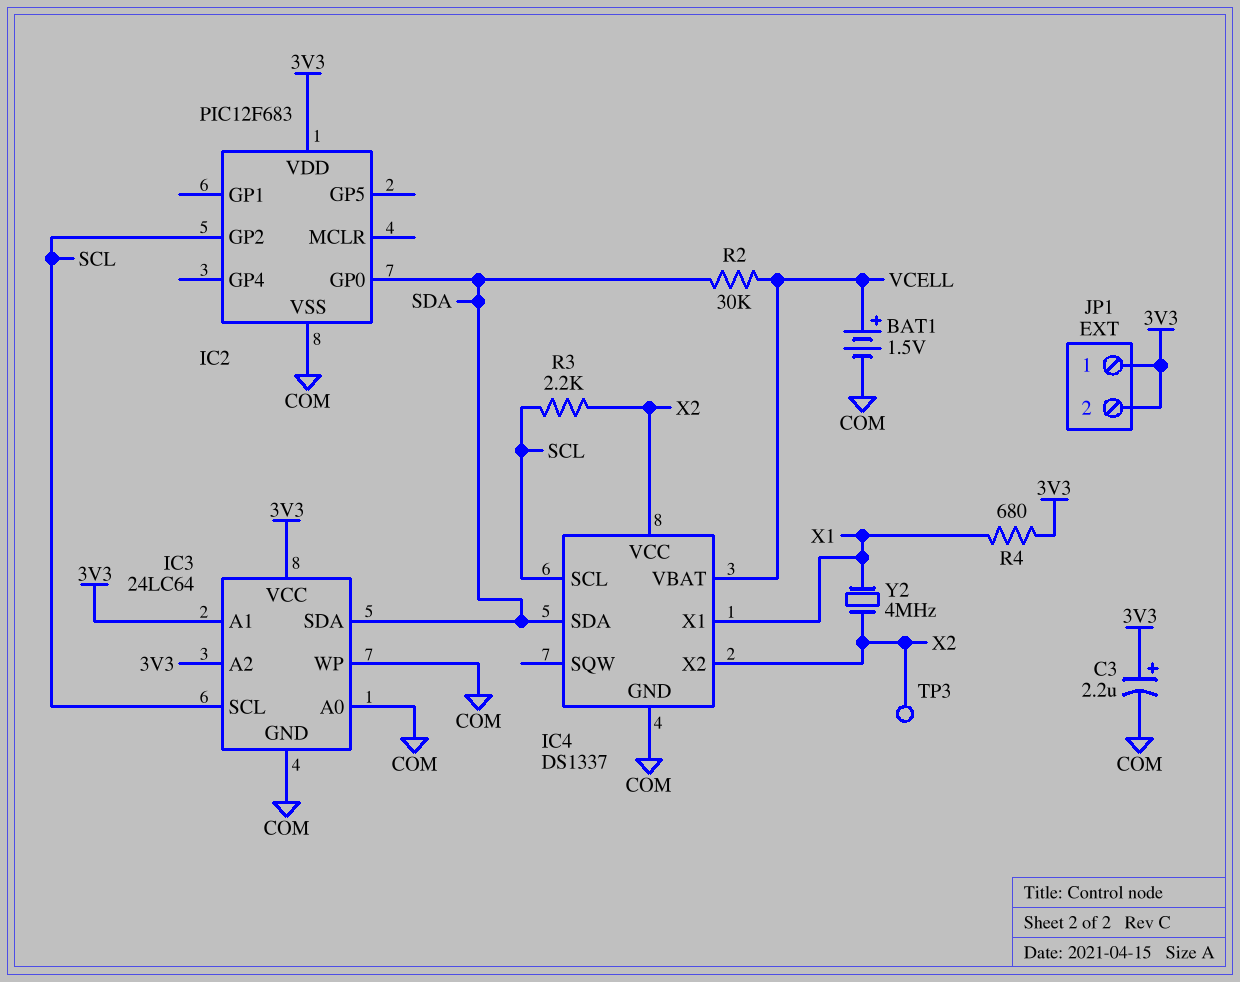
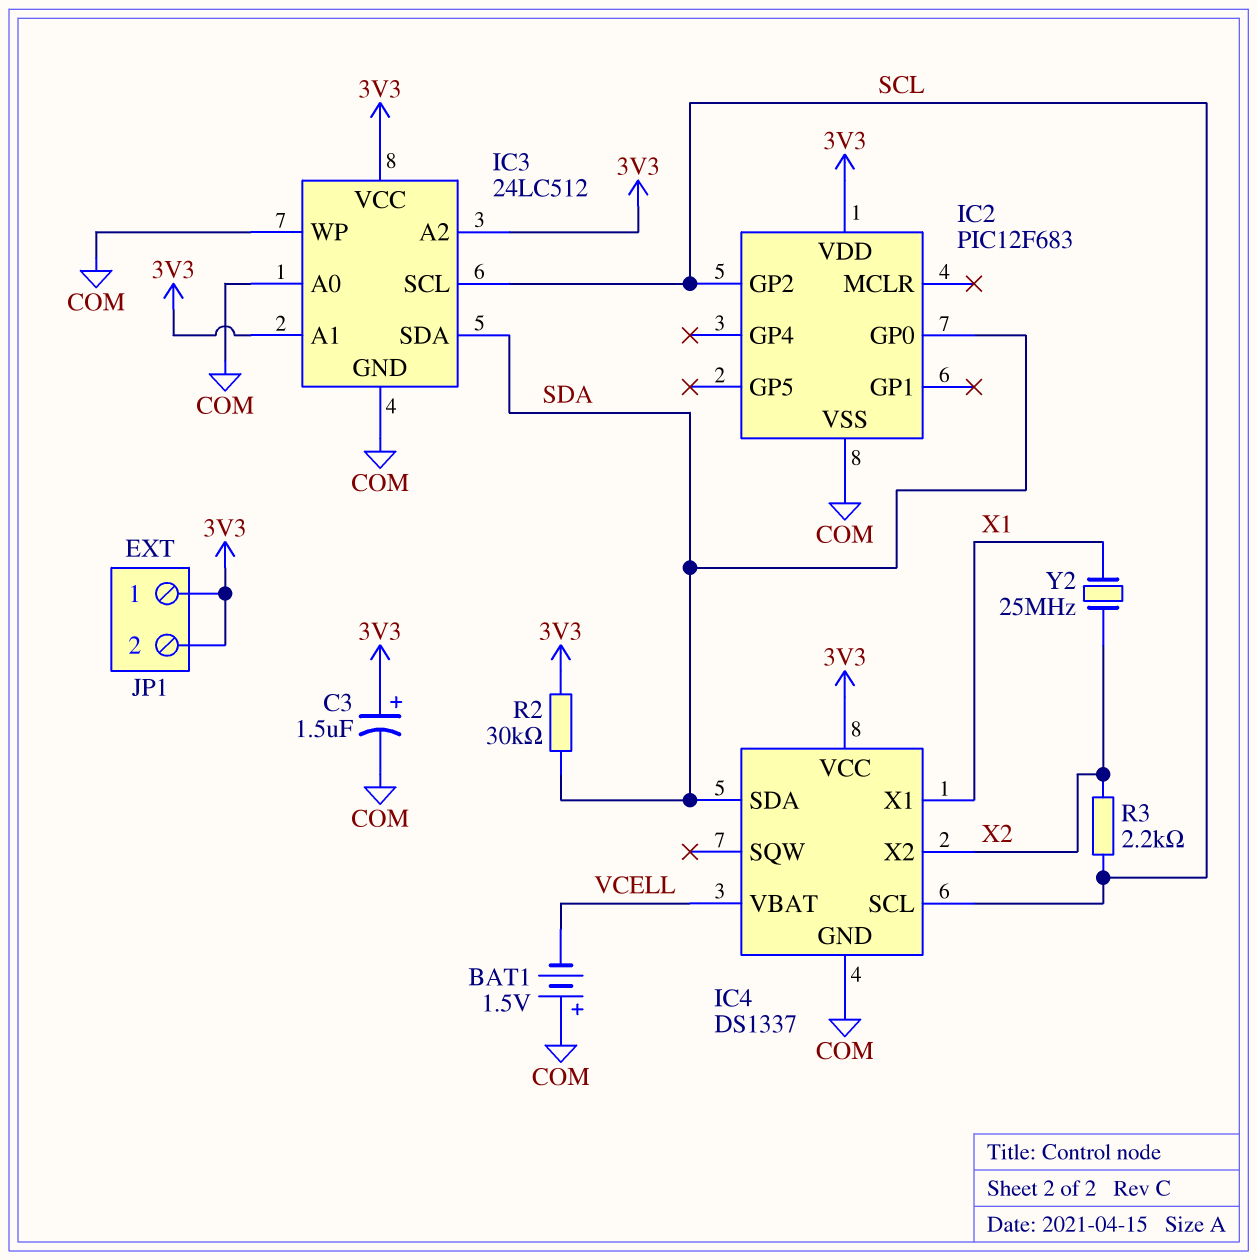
BAT1: 1.5V (plus VCELL, minus COM) -> 1.5V (plus COM, minus VCELL)
C3: 2.2uF (plus 3V3, minus COM) -> 1.5uF (plus 3V3, minus COM)
IC3: 24LC64 -> 24LC512
IC4 pin VCC: X2 -> 3V3
R2: 30k (SDA, VCELL) -> 30k (3V3, SDA)
R4: 680 (3V3, X1) -> none
TP3: test point (X2) -> none
Y2: 4MHz (X1, X2) -> 25MHz (X1, X2)

